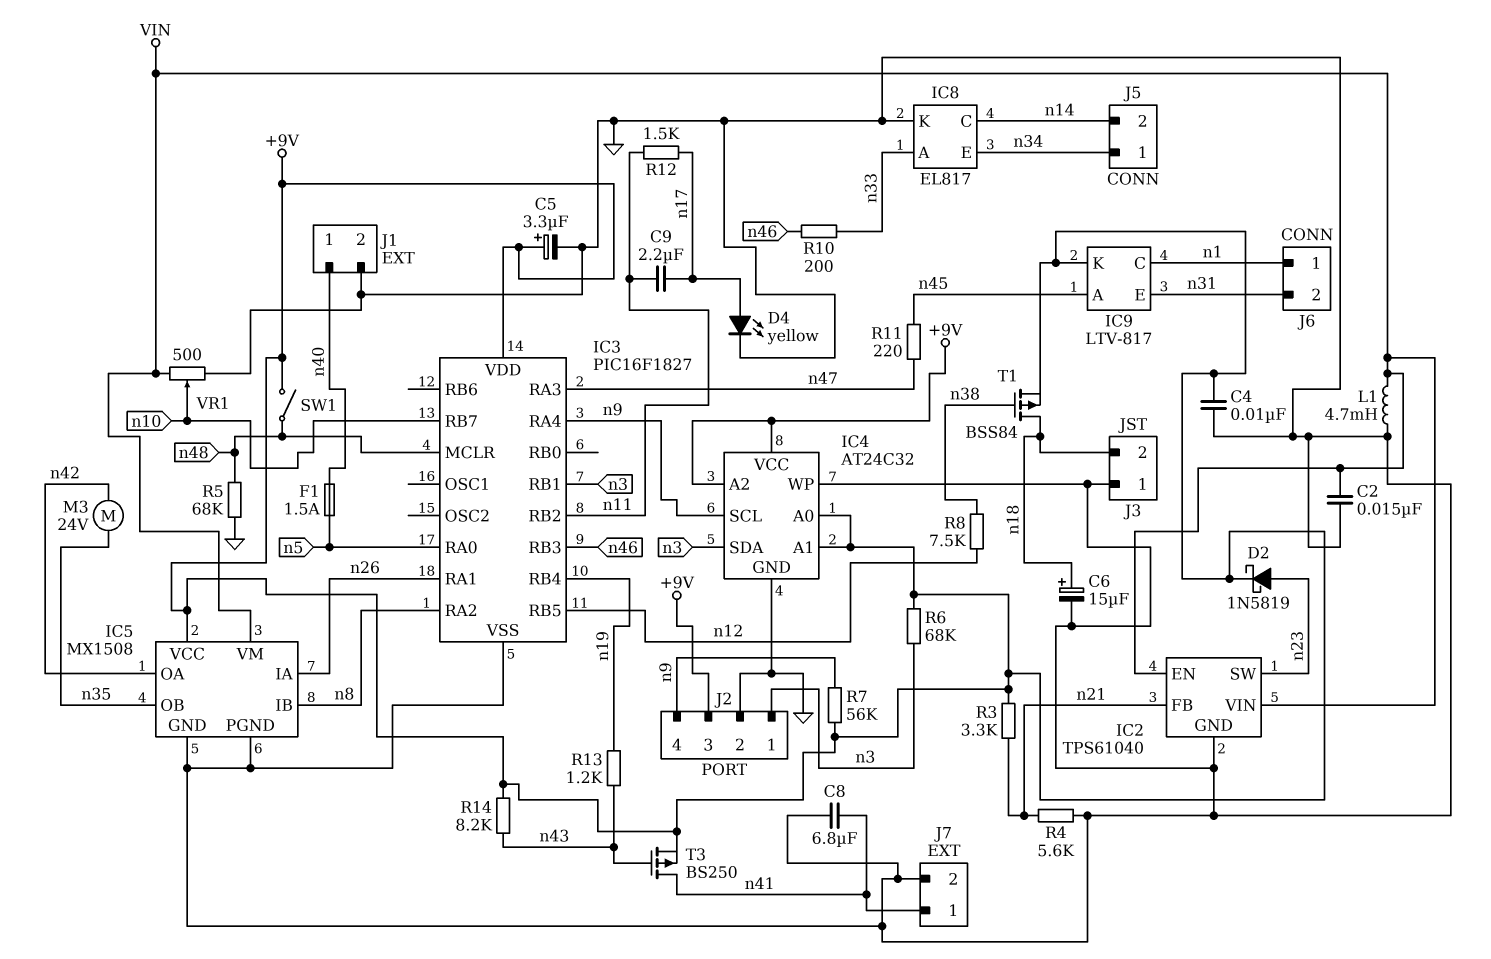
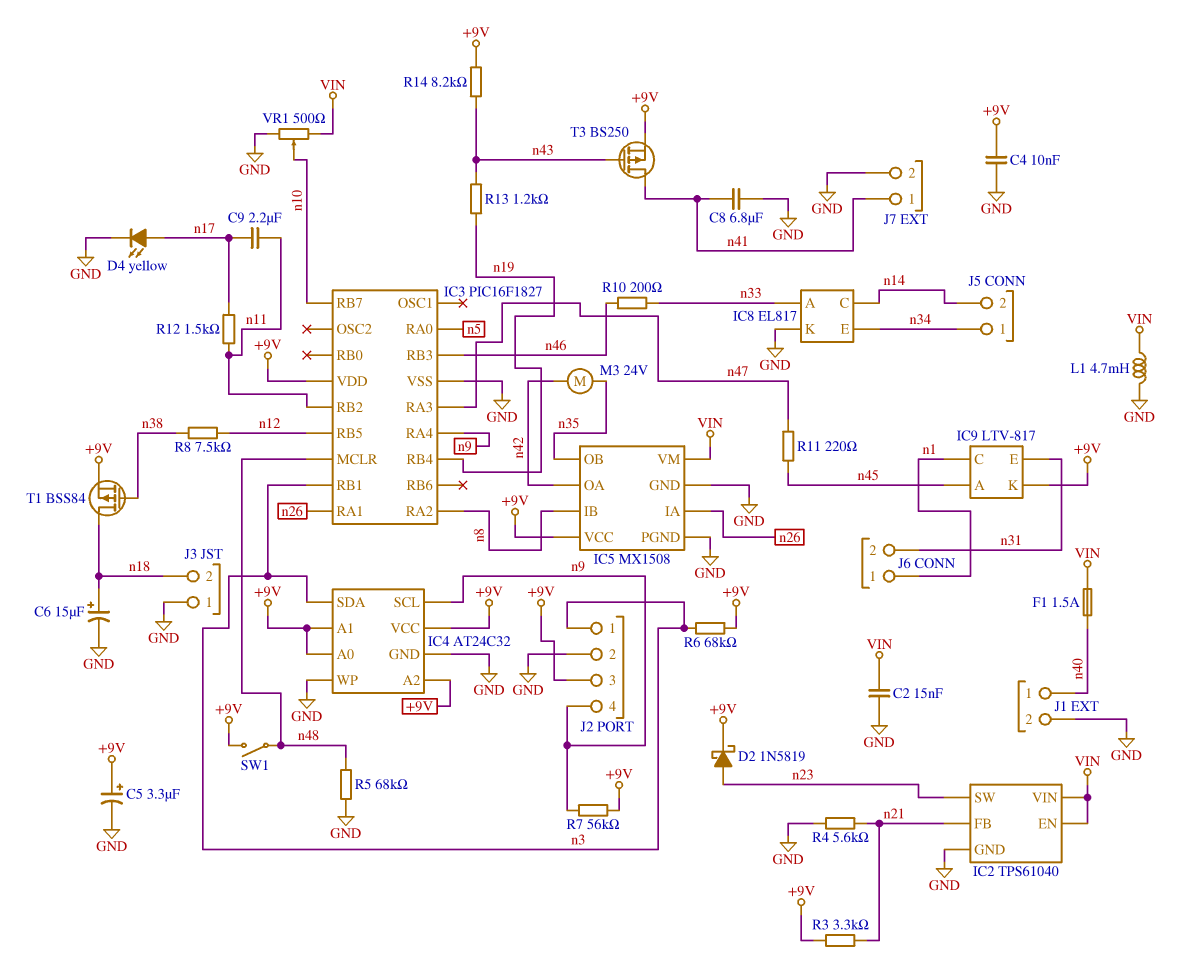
F1: 1.5A (n5, n40) -> 1.5A (VIN, n40)

